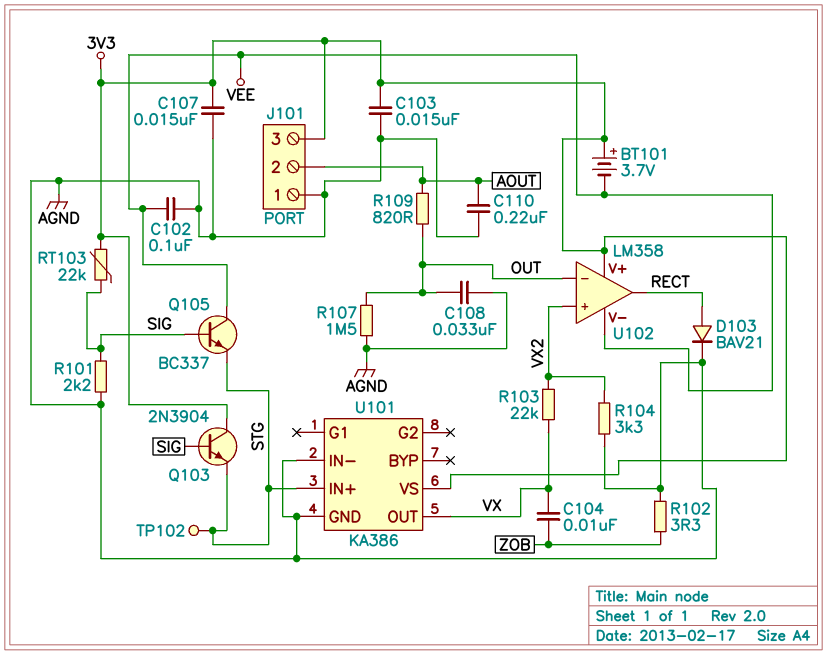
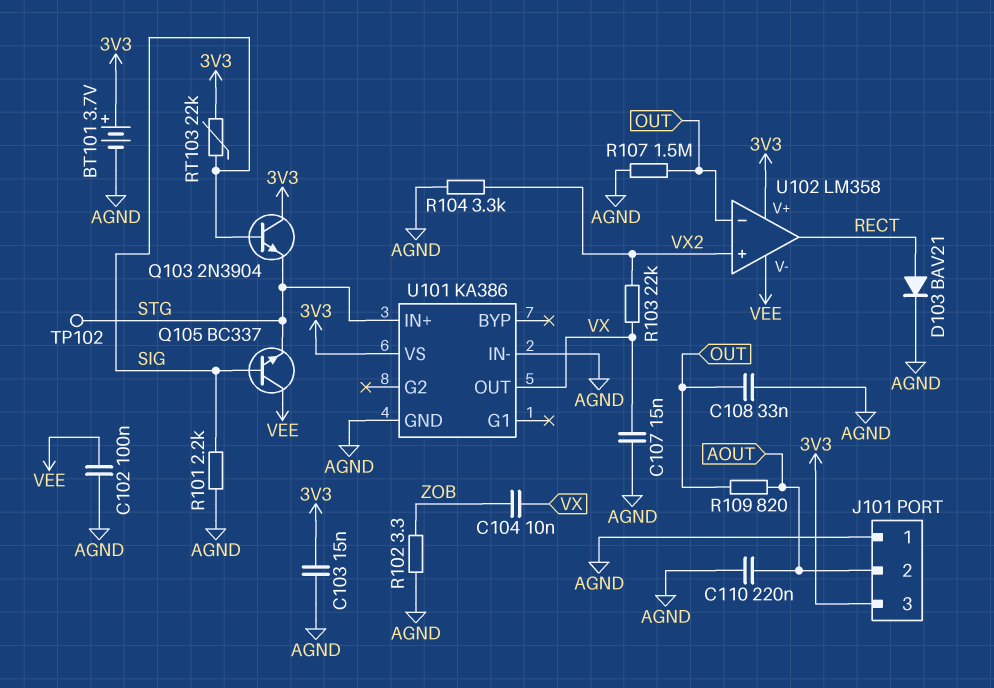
BT101: 3.7V (plus 3V3, minus VEE) -> 3.7V (plus 3V3, minus AGND)
C107: 15nF (3V3, AGND) -> 15nF (AGND, VX)

